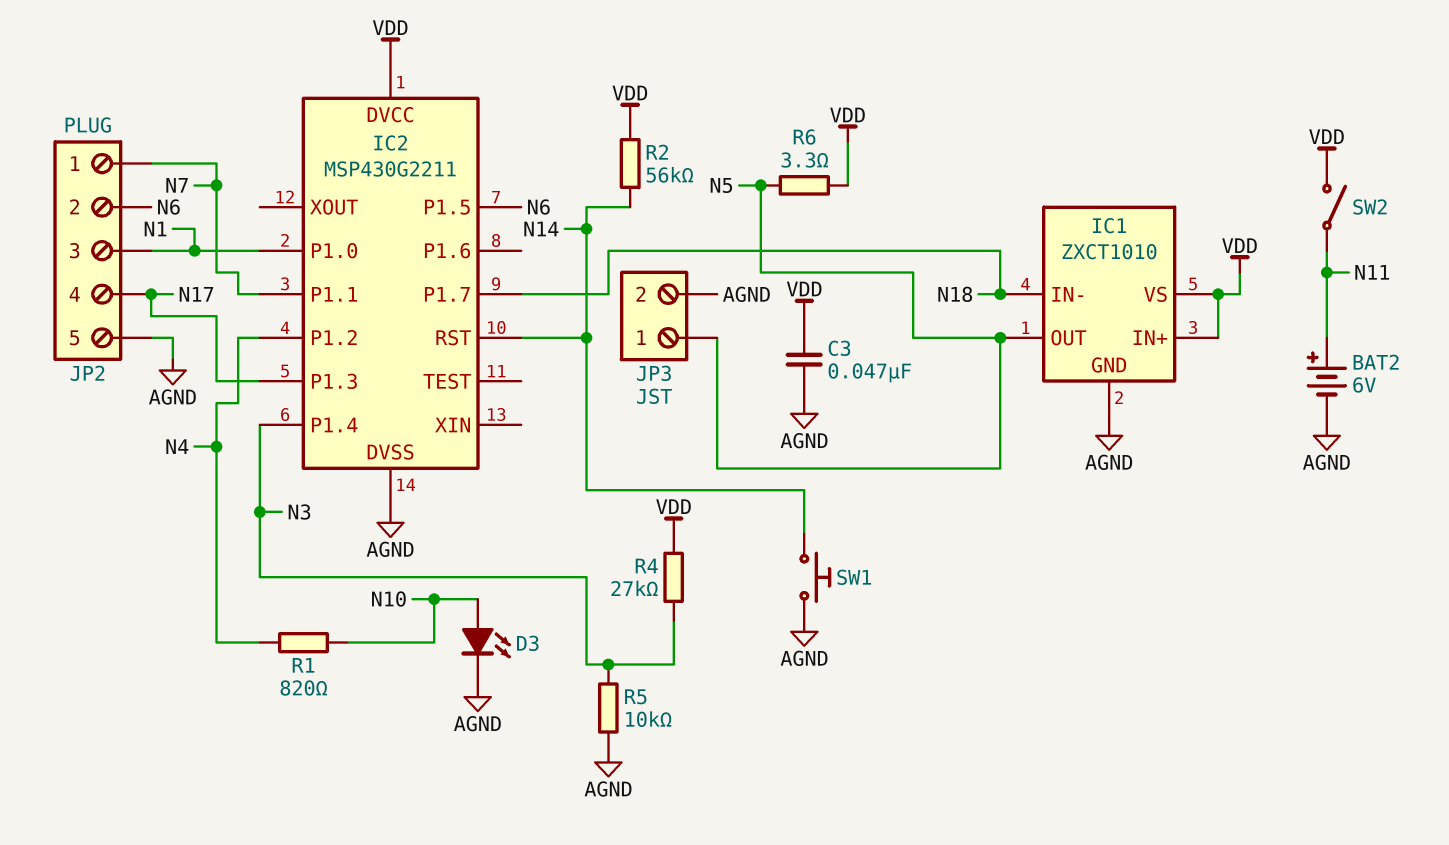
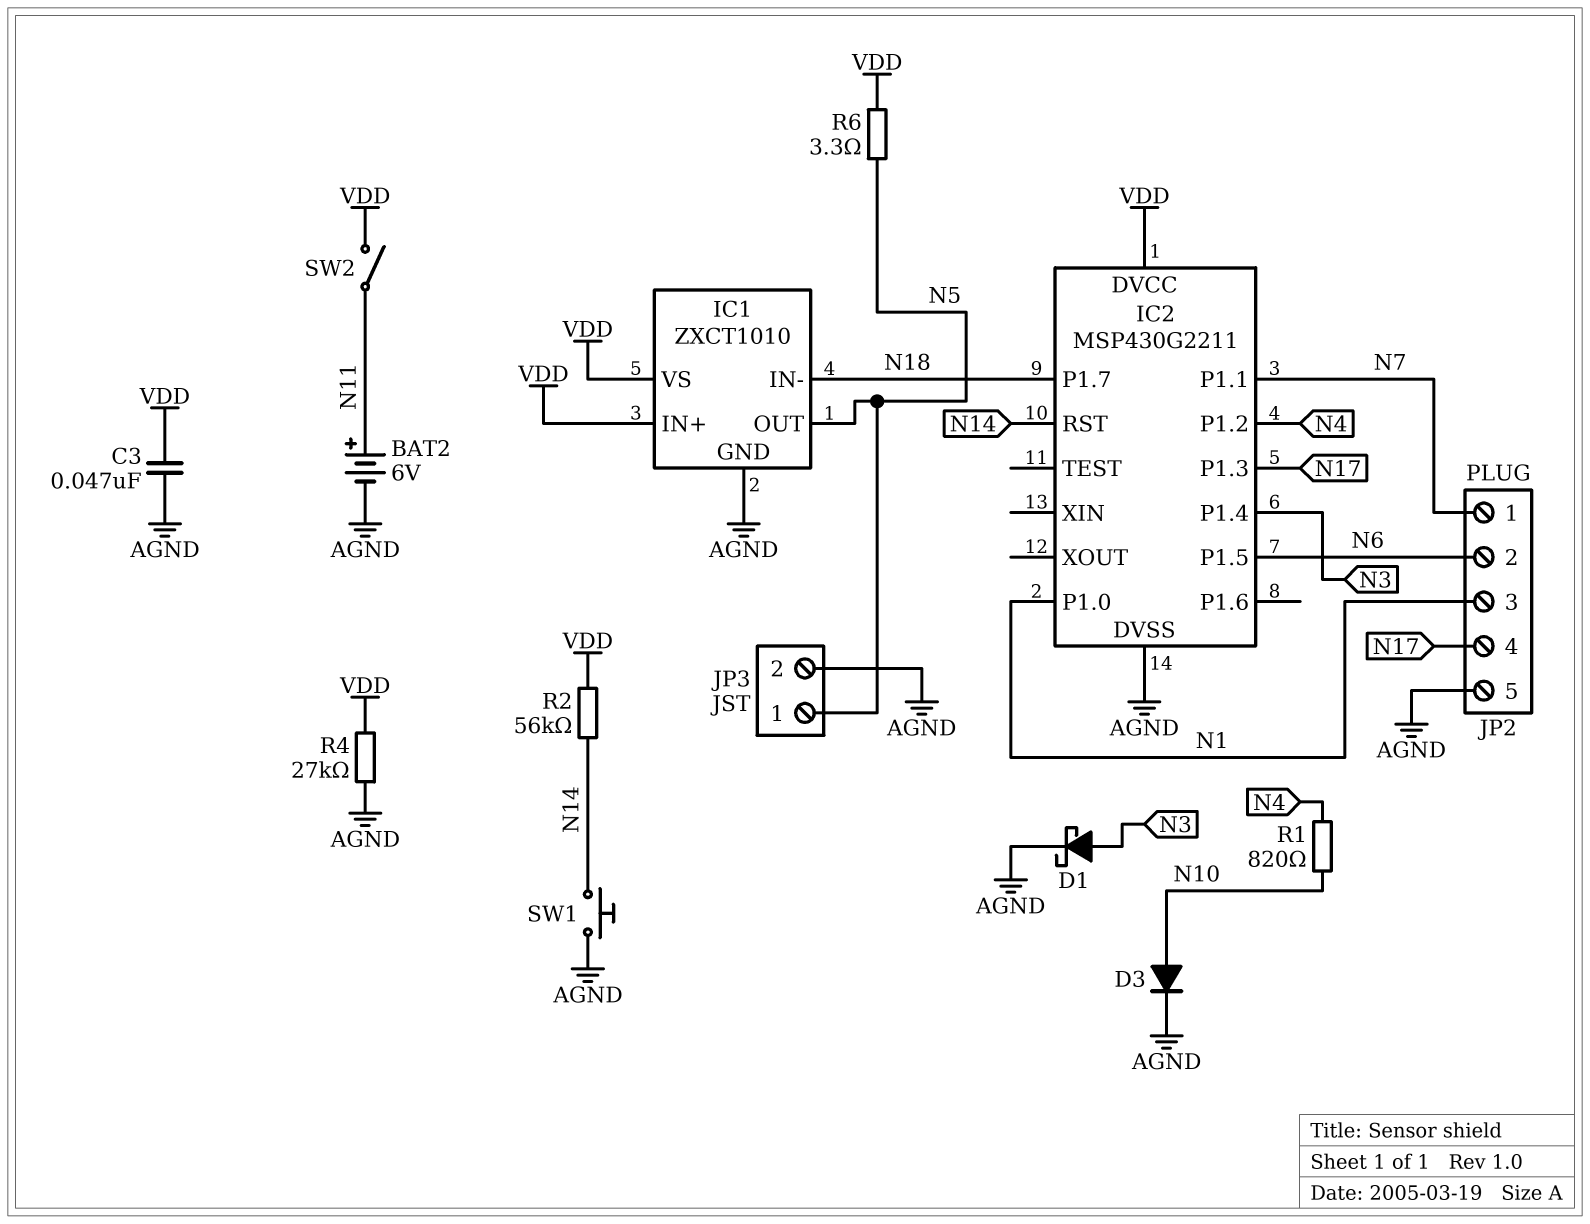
D1: none -> schottky (A N3, K AGND)
D3: LED (A N10, K AGND) -> diode (A N10, K AGND)
R4: 27k (N3, VDD) -> 27k (AGND, VDD)
R5: 10k (AGND, N3) -> none

